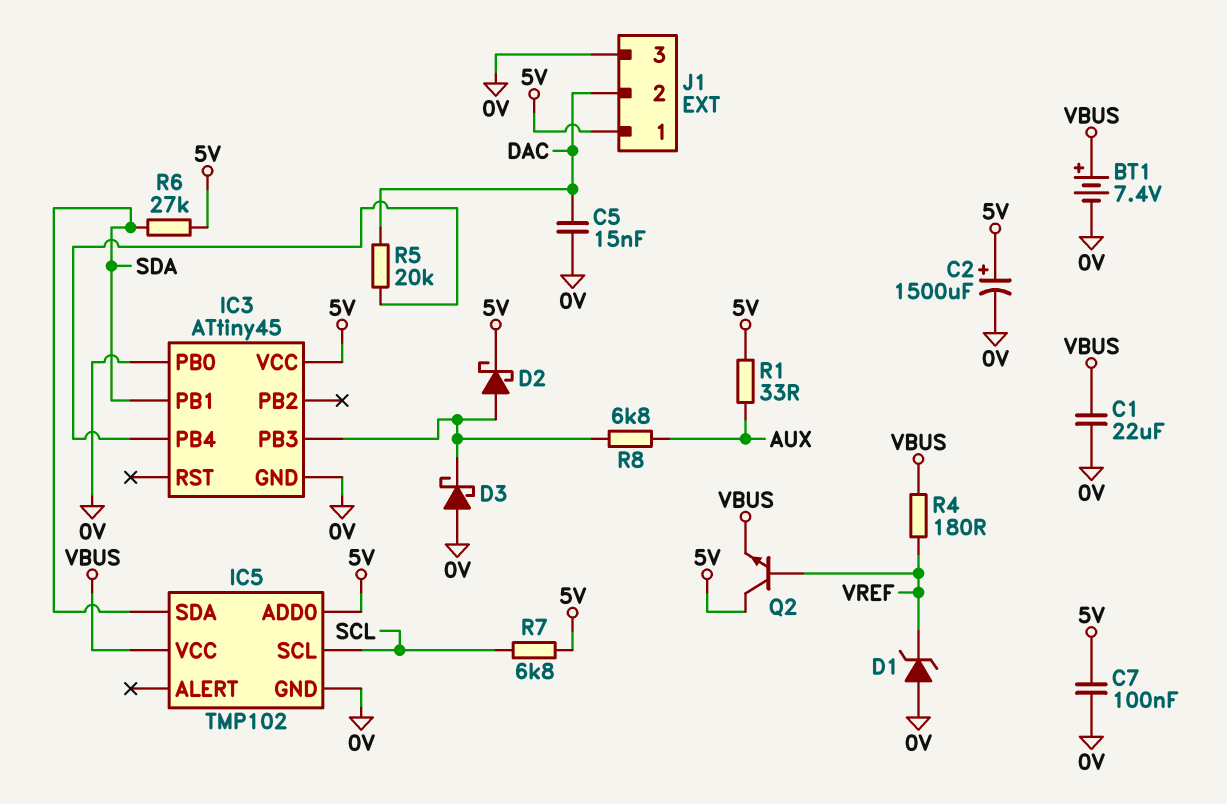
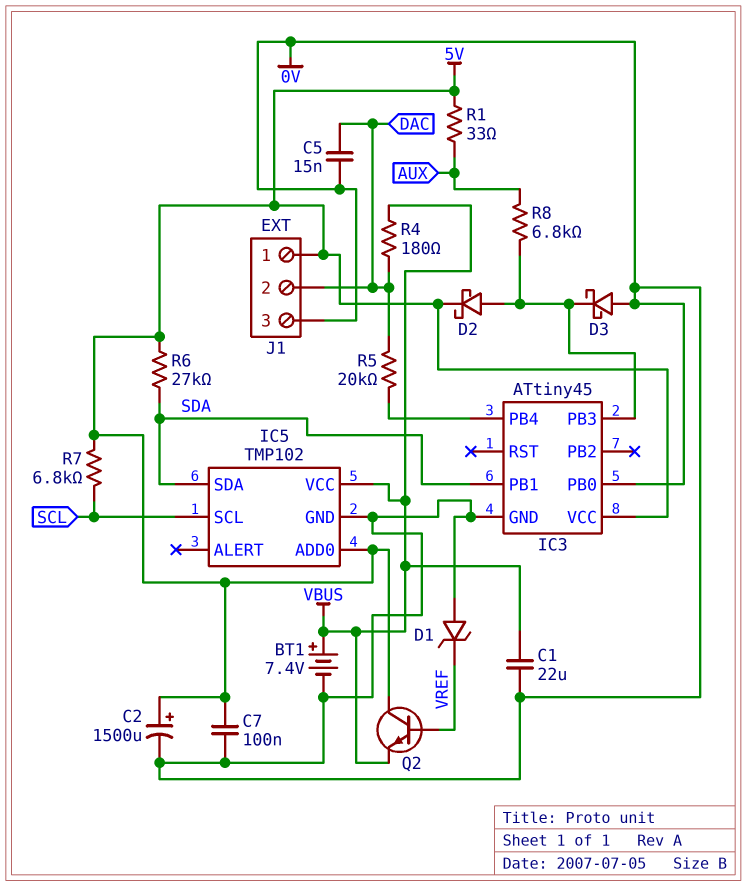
R4: 180 (VBUS, VREF) -> 180 (DAC, VBUS)

